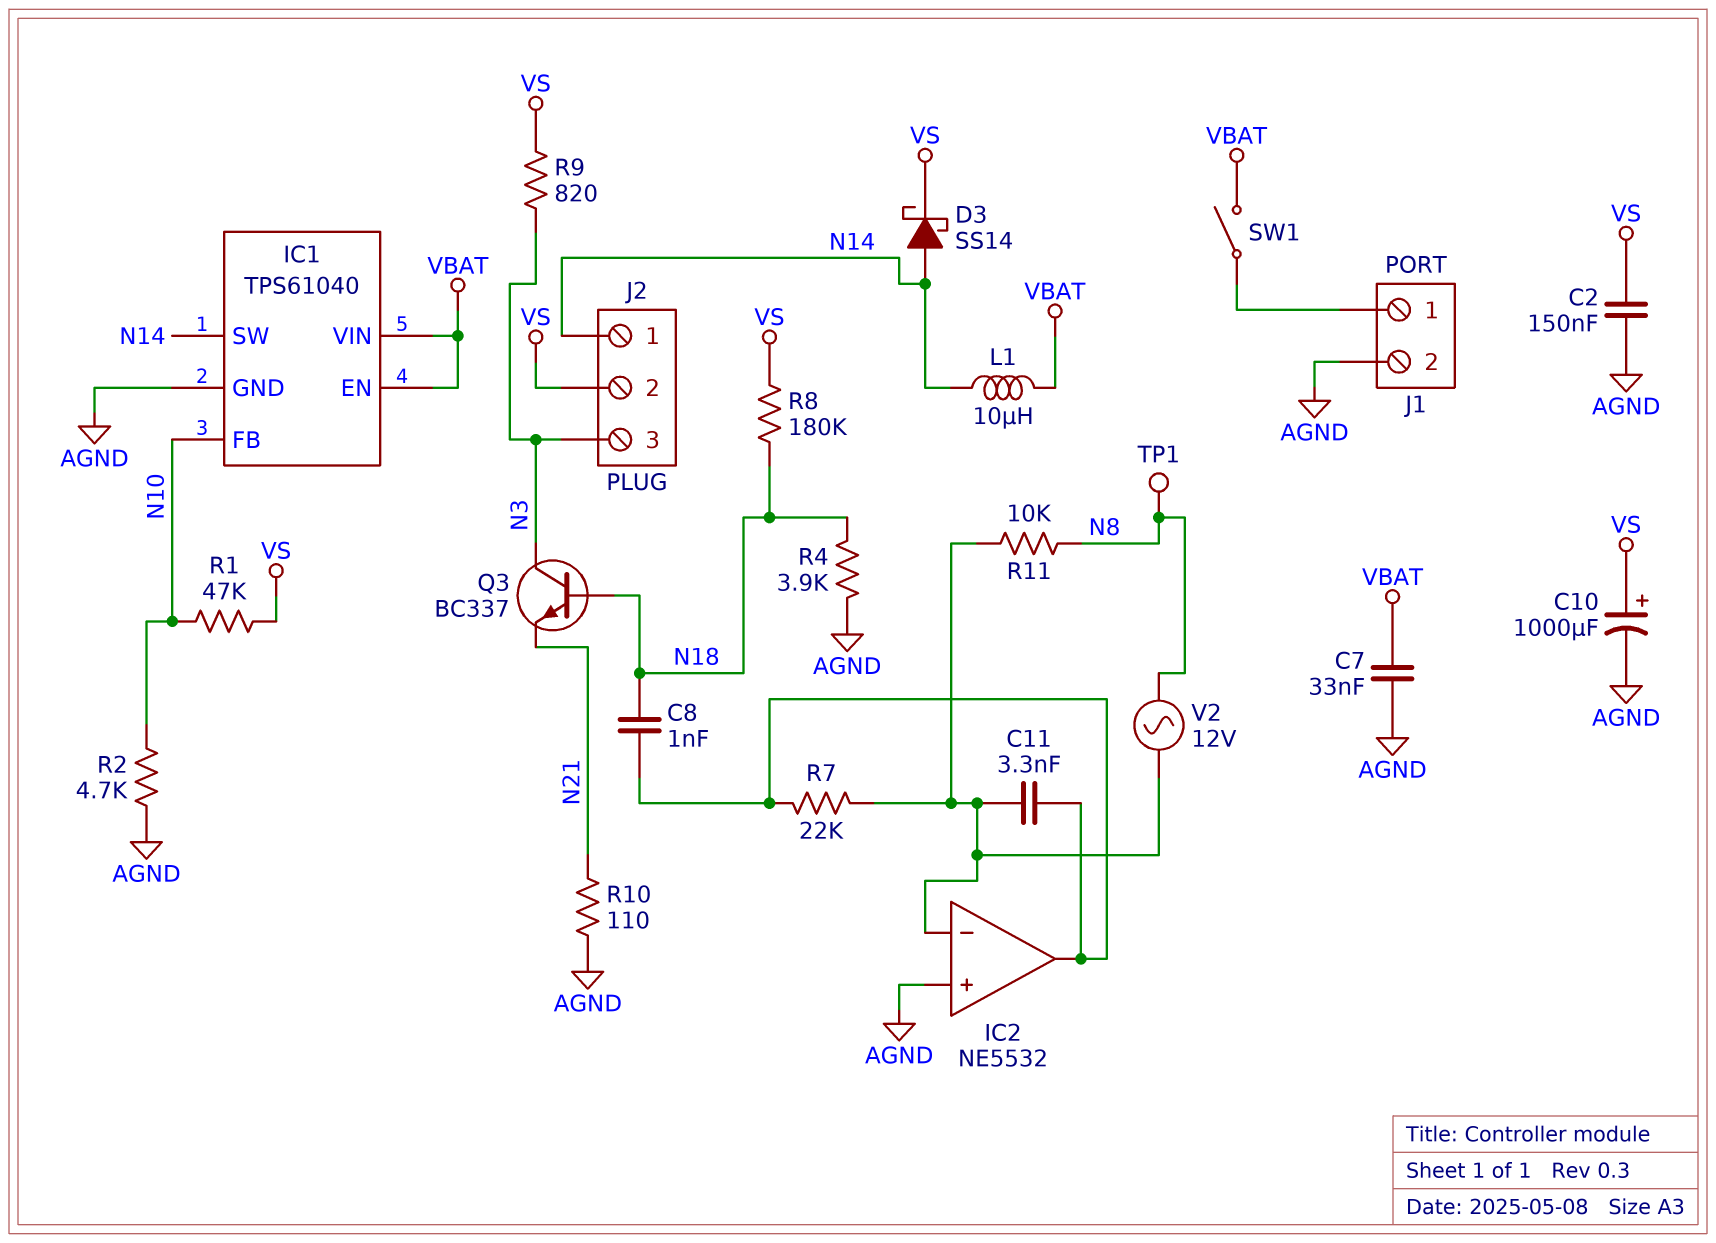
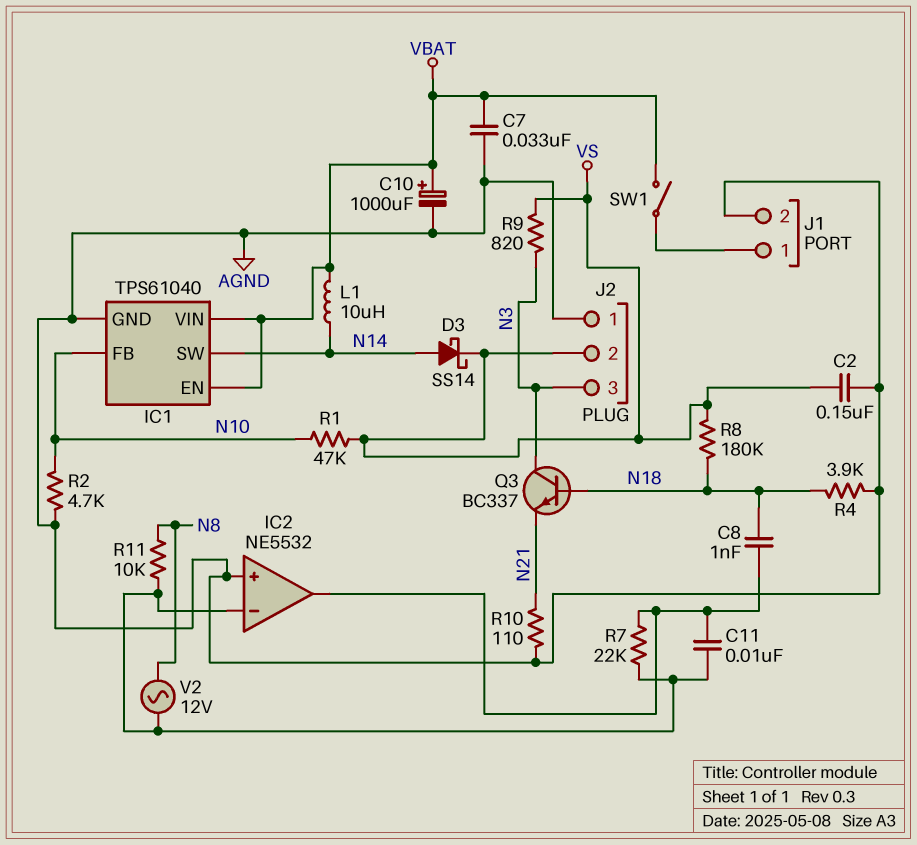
C10: 1000uF (plus VS, minus AGND) -> 1000uF (plus VBAT, minus AGND)
C11: 3.3nF (IC2/in-, IC2/out) -> 10nF (IC2/in-, IC2/out)
J2 pin 1: N14 -> AGND
TP1: test point (N8) -> none

